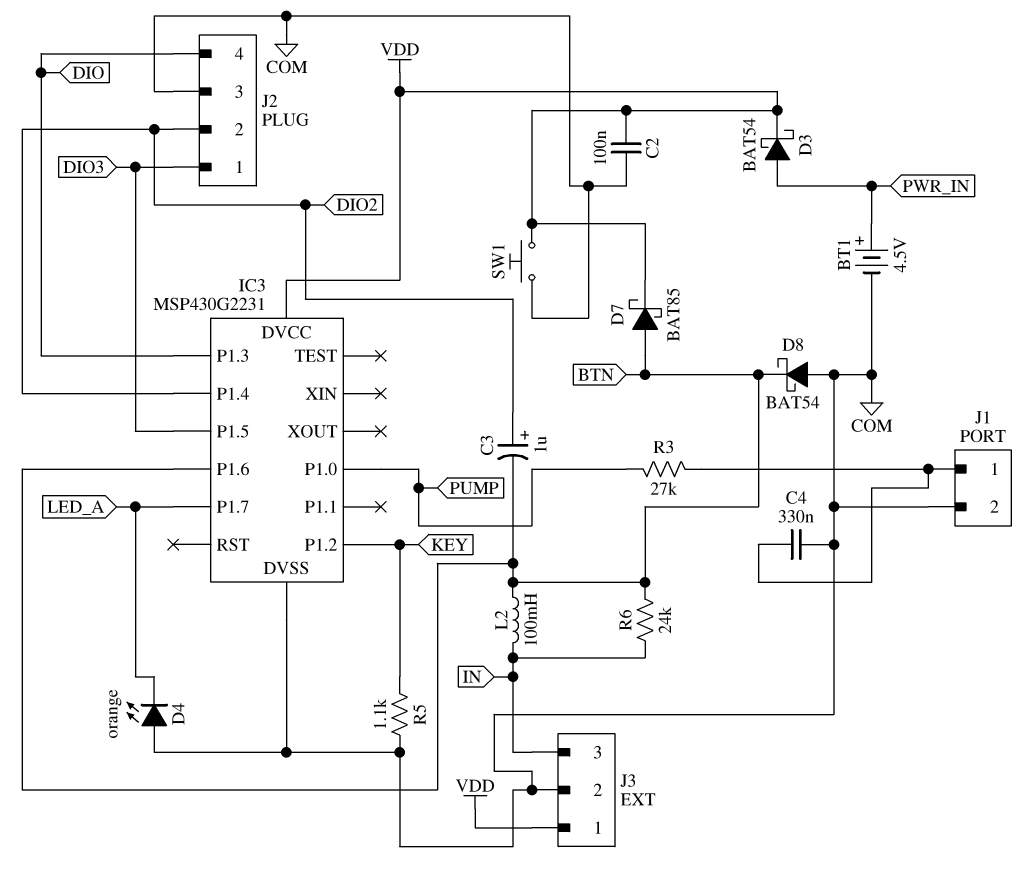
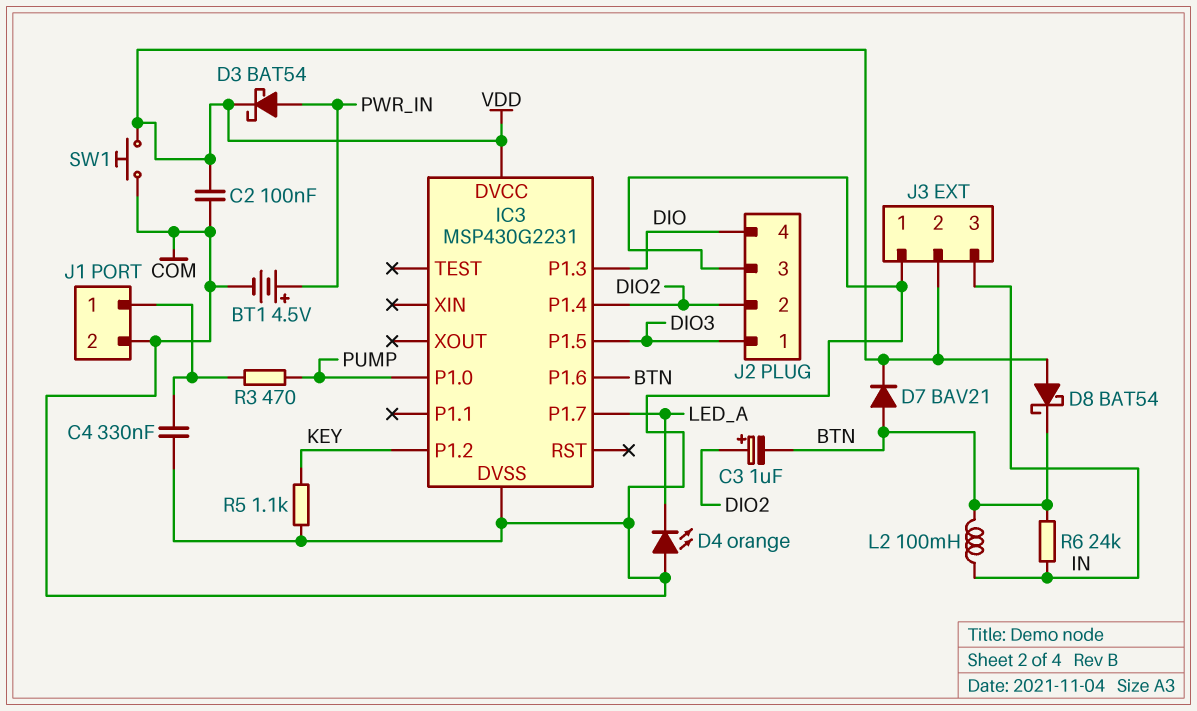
D7: schottky BAT85 (A BTN, K VDD) -> diode BAV21 (A BTN, K VDD)
D8: schottky BAT54 (A COM, K BTN) -> schottky BAT54 (A VDD, K BTN)
J3 pin 1: VDD -> COM
J3 pin 2: COM -> VDD
R3: 27k (J1/1, PUMP) -> 470 (J1/1, PUMP)

